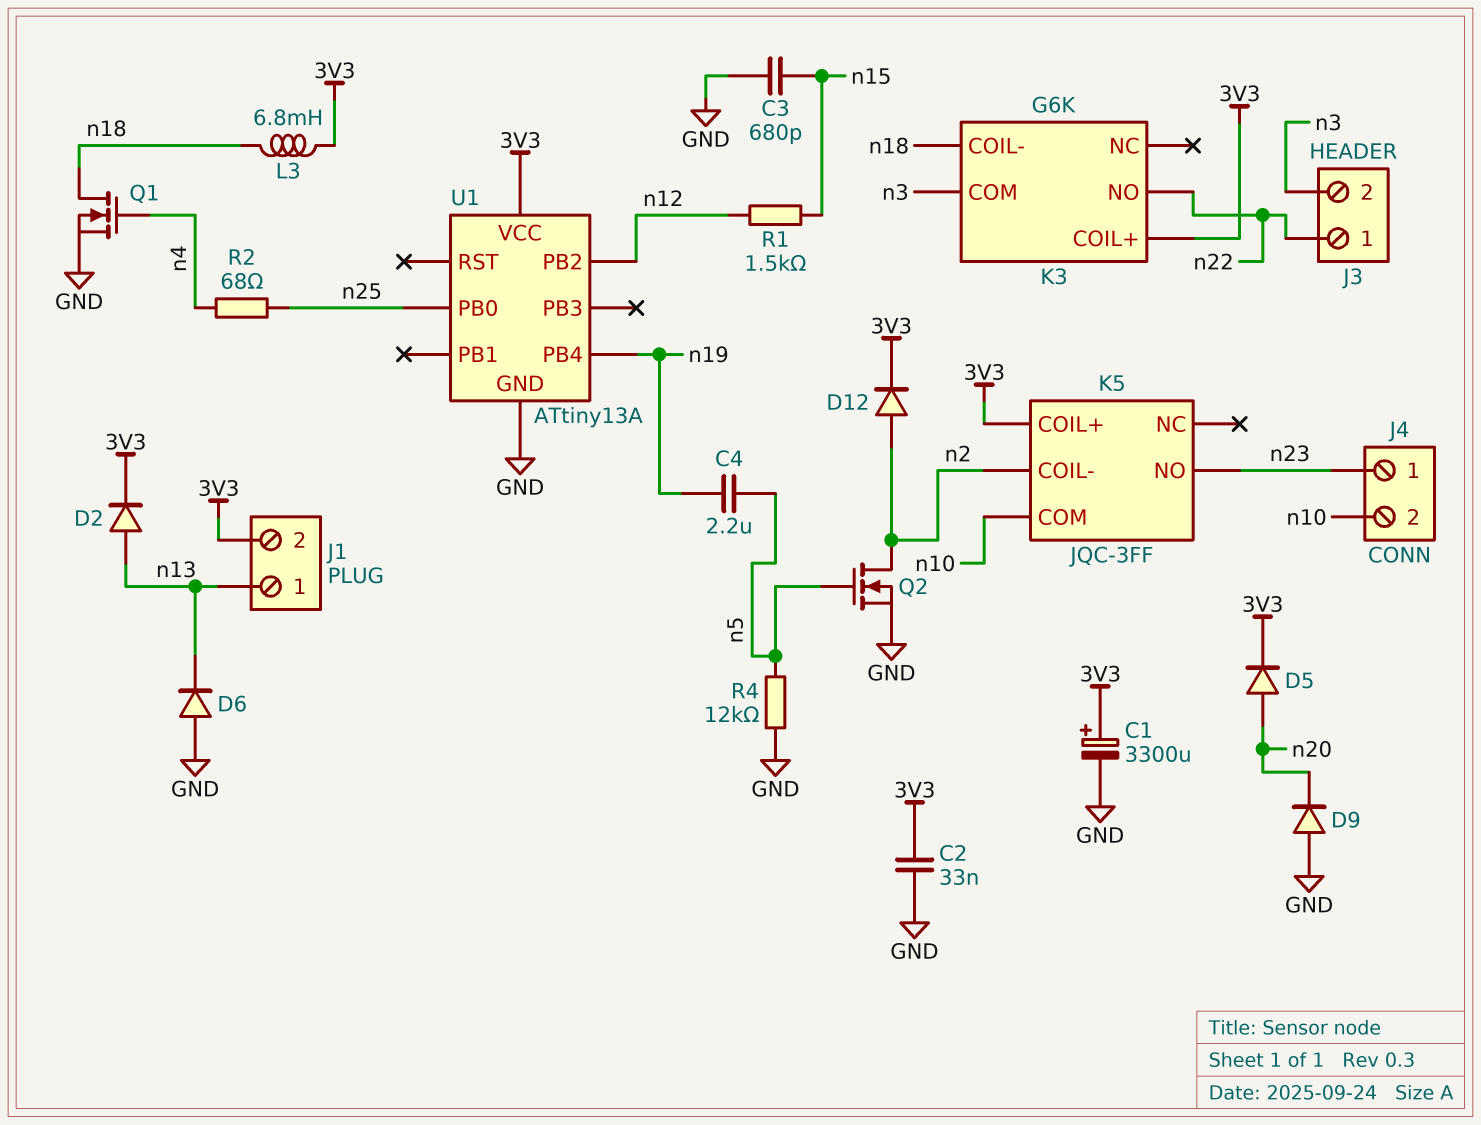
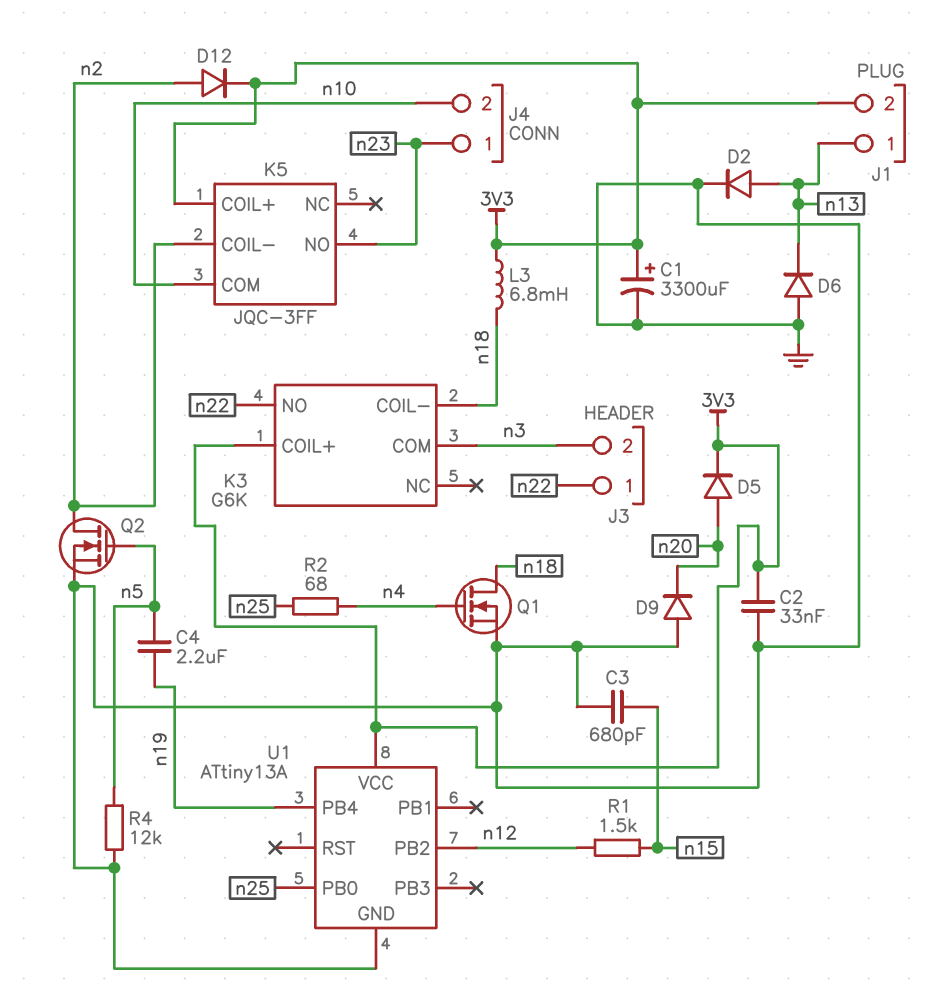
D2: diode (A n13, K 3V3) -> diode (A n13, K GND)

